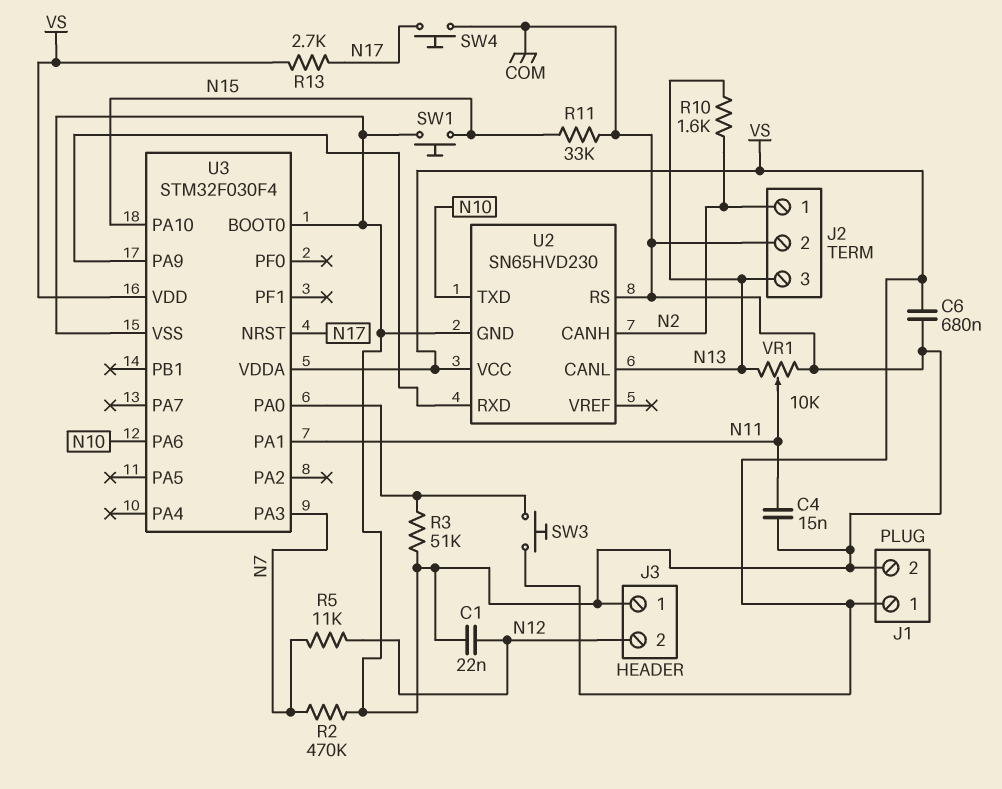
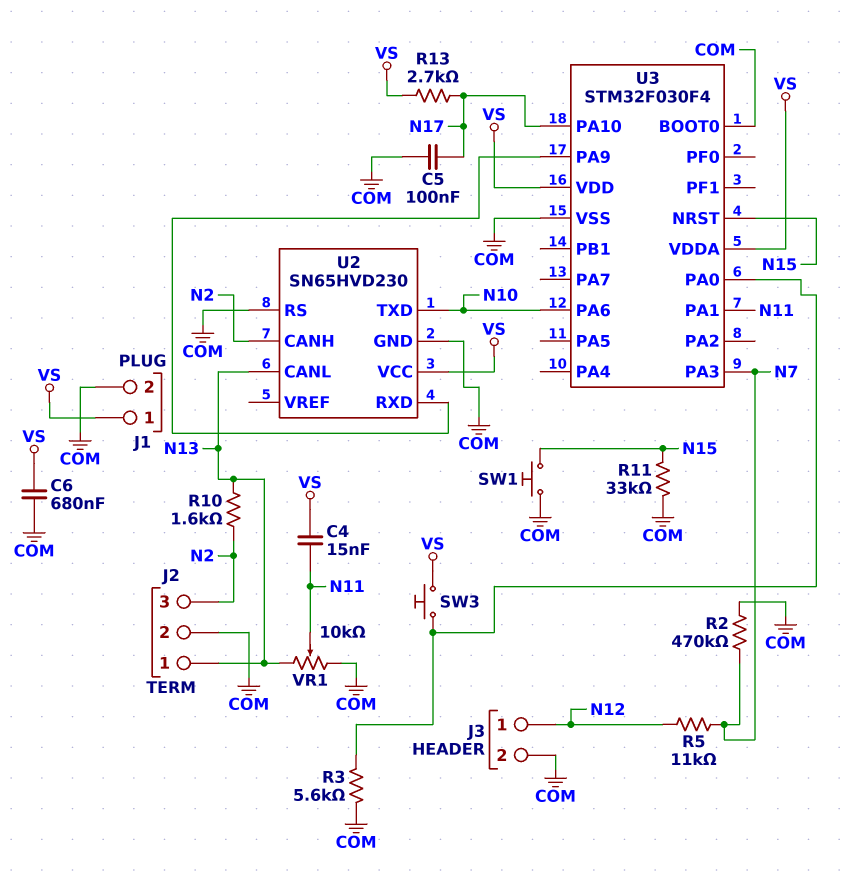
C1: 22nF (COM, N12) -> none
C4: 15nF (COM, N11) -> 15nF (N11, VS)
C5: none -> 100nF (COM, N17)
J2 pin 1: N2 -> N13
J2 pin 3: N13 -> N2
J3 pin 1: COM -> N12
J3 pin 2: N12 -> COM
R3: 51k (COM, U3/PA0) -> 5.6k (COM, U3/PA0)
SW4: button (COM, N17) -> none
U3 pin NRST: N17 -> N15
U3 pin PA10: N15 -> N17

